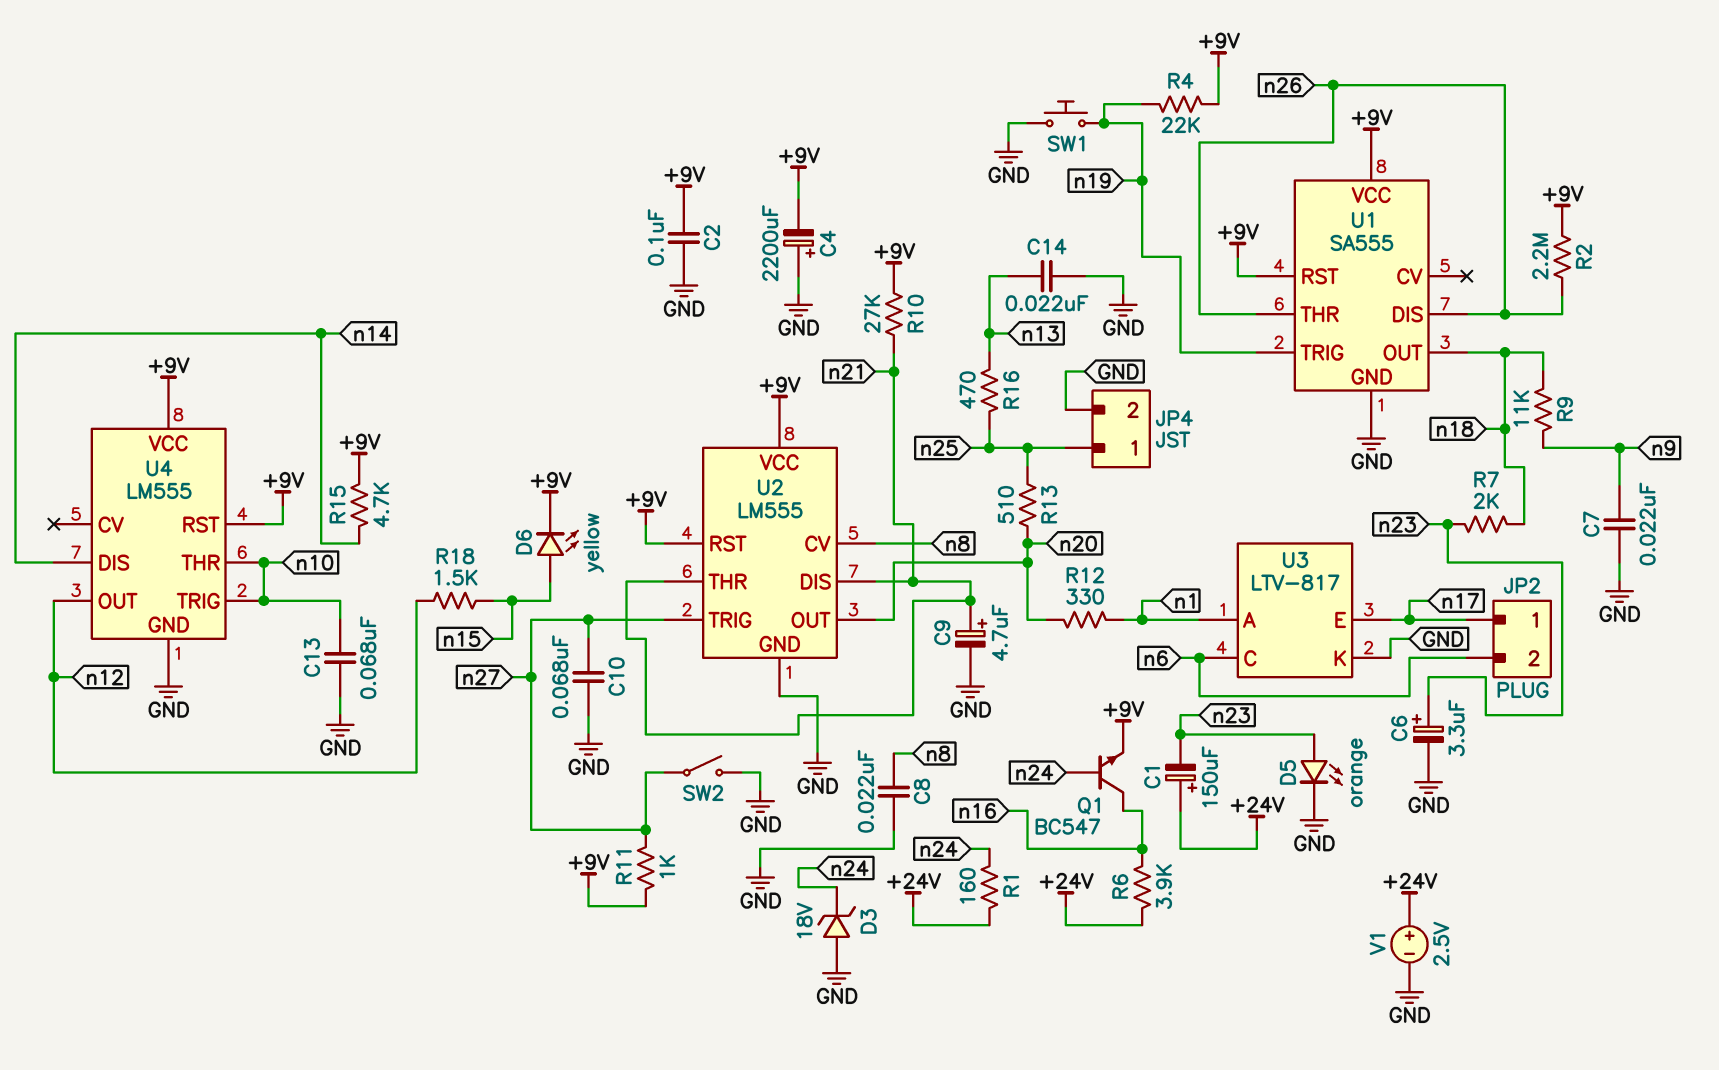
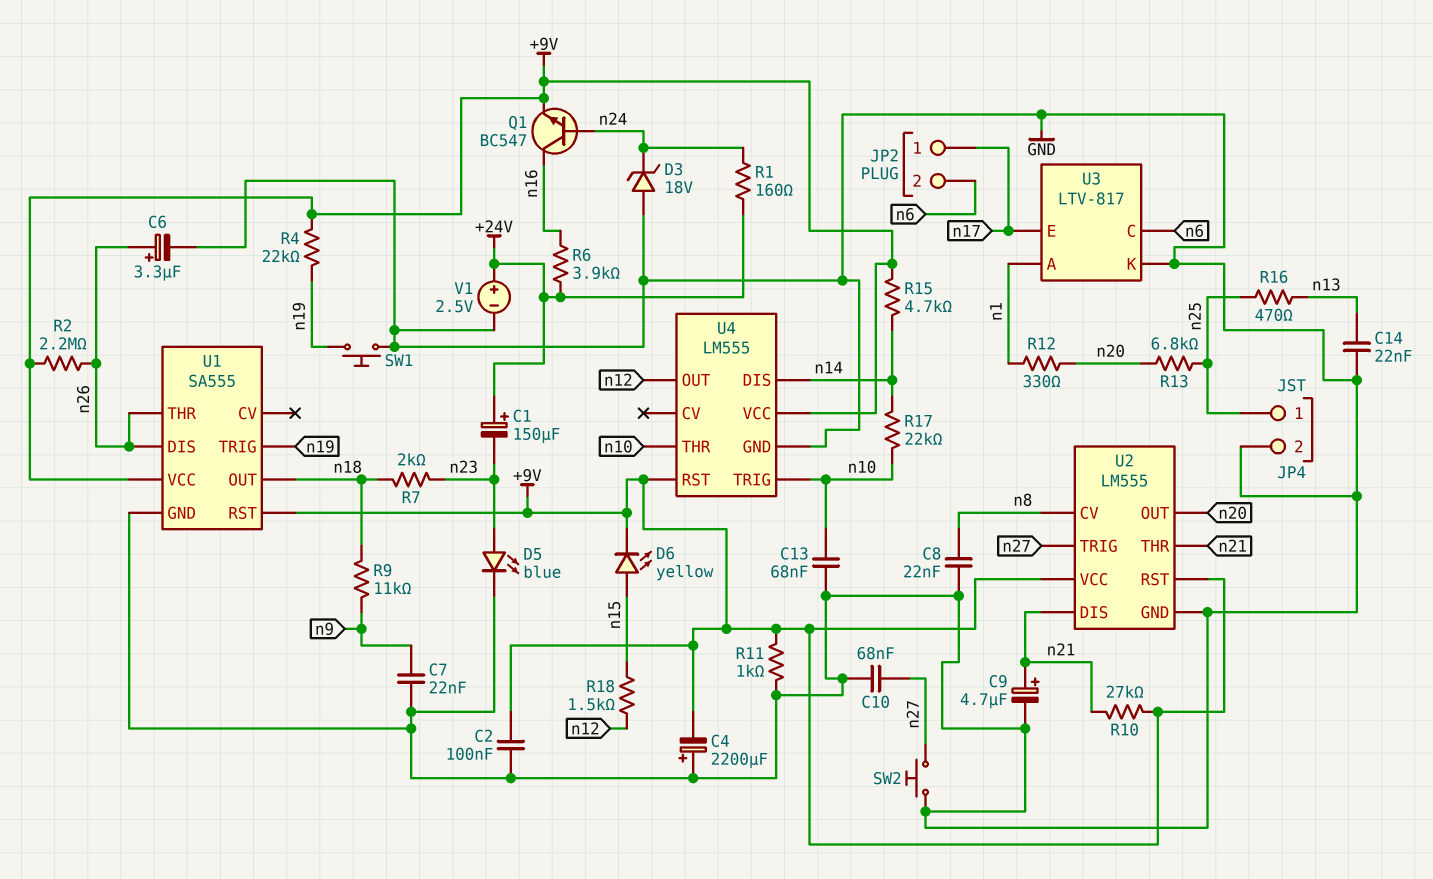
C6: 3.3uF (plus n23, minus GND) -> 3.3uF (plus n26, minus GND)
D5: LED orange (A n23, K GND) -> LED blue (A n23, K GND)
R11: 1k (+9V, n27) -> 1k (+9V, GND)
R13: 510 (n20, n25) -> 6.8k (n20, n25)
R17: none -> 22k (n10, n14)
SW2: switch (GND, n27) -> button (GND, n27)

